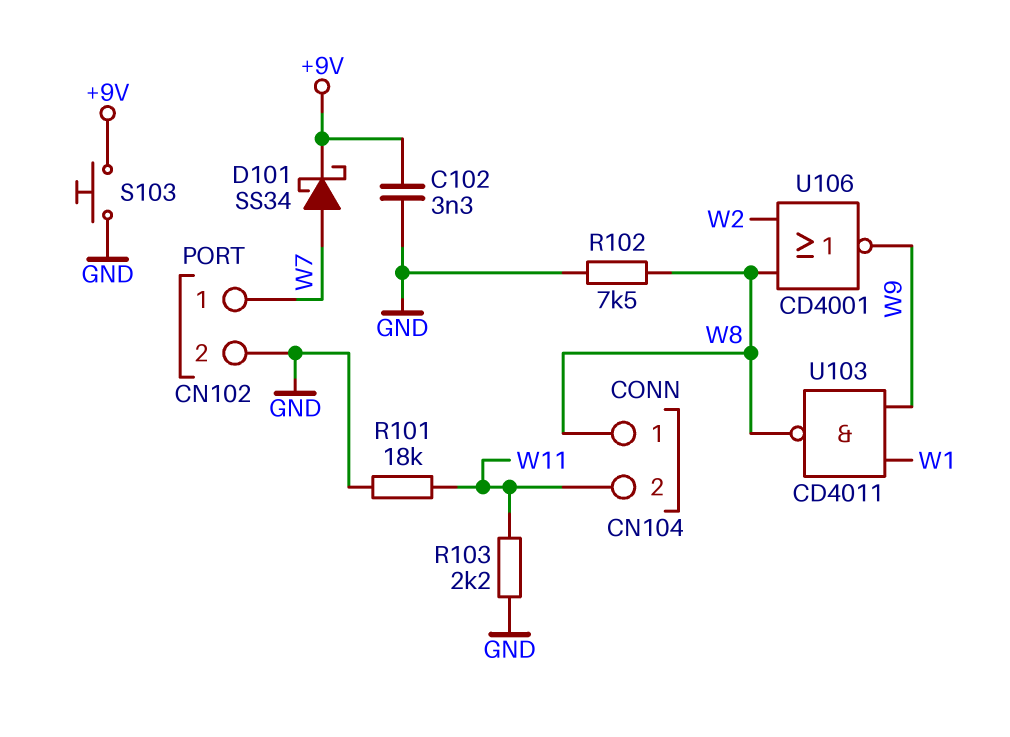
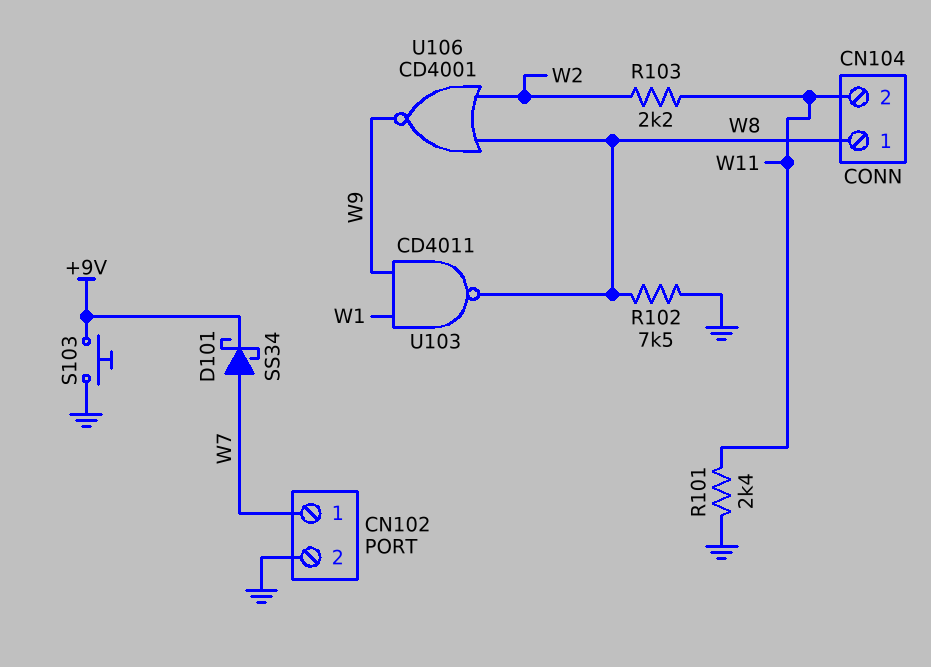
C102: 3.3nF (+9V, GND) -> none
R101: 18k (GND, W11) -> 2.4k (GND, W11)
R103: 2.2k (GND, W11) -> 2.2k (W2, W11)

